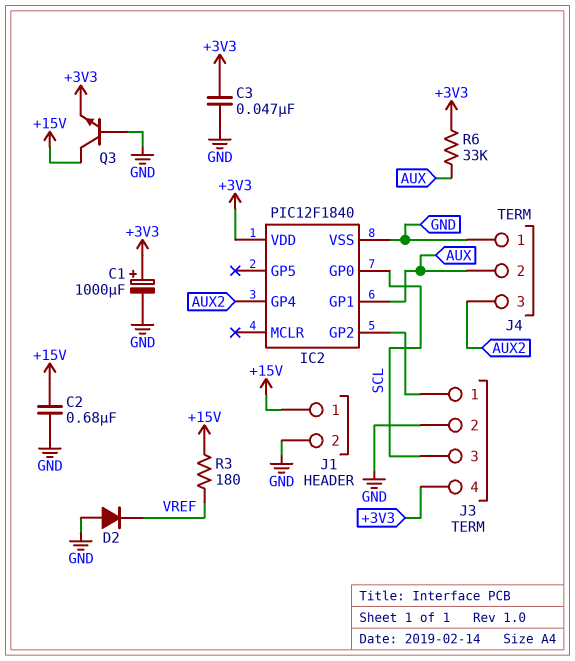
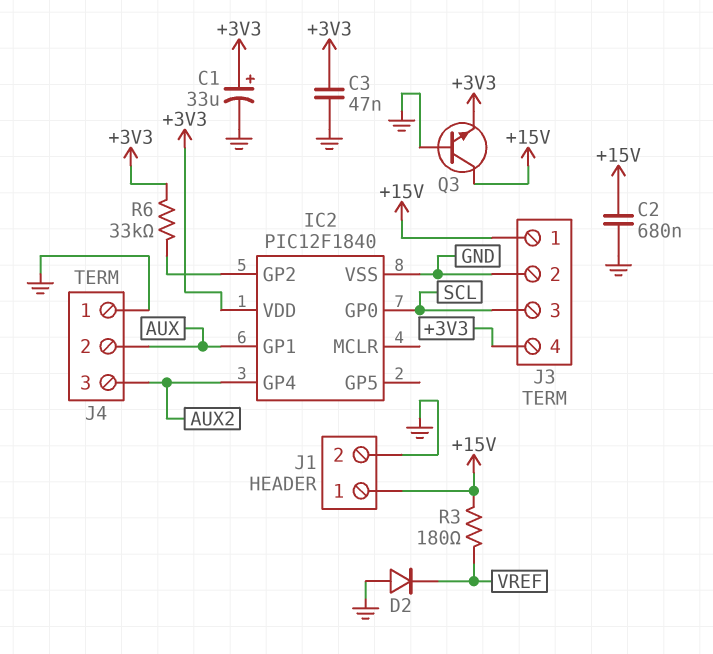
C1: 1000uF (plus +3V3, minus GND) -> 33uF (plus +3V3, minus GND)
J3 pin 1: IC2/GP2 -> +15V
R6: 33k (+3V3, AUX) -> 33k (+3V3, IC2/GP2)

